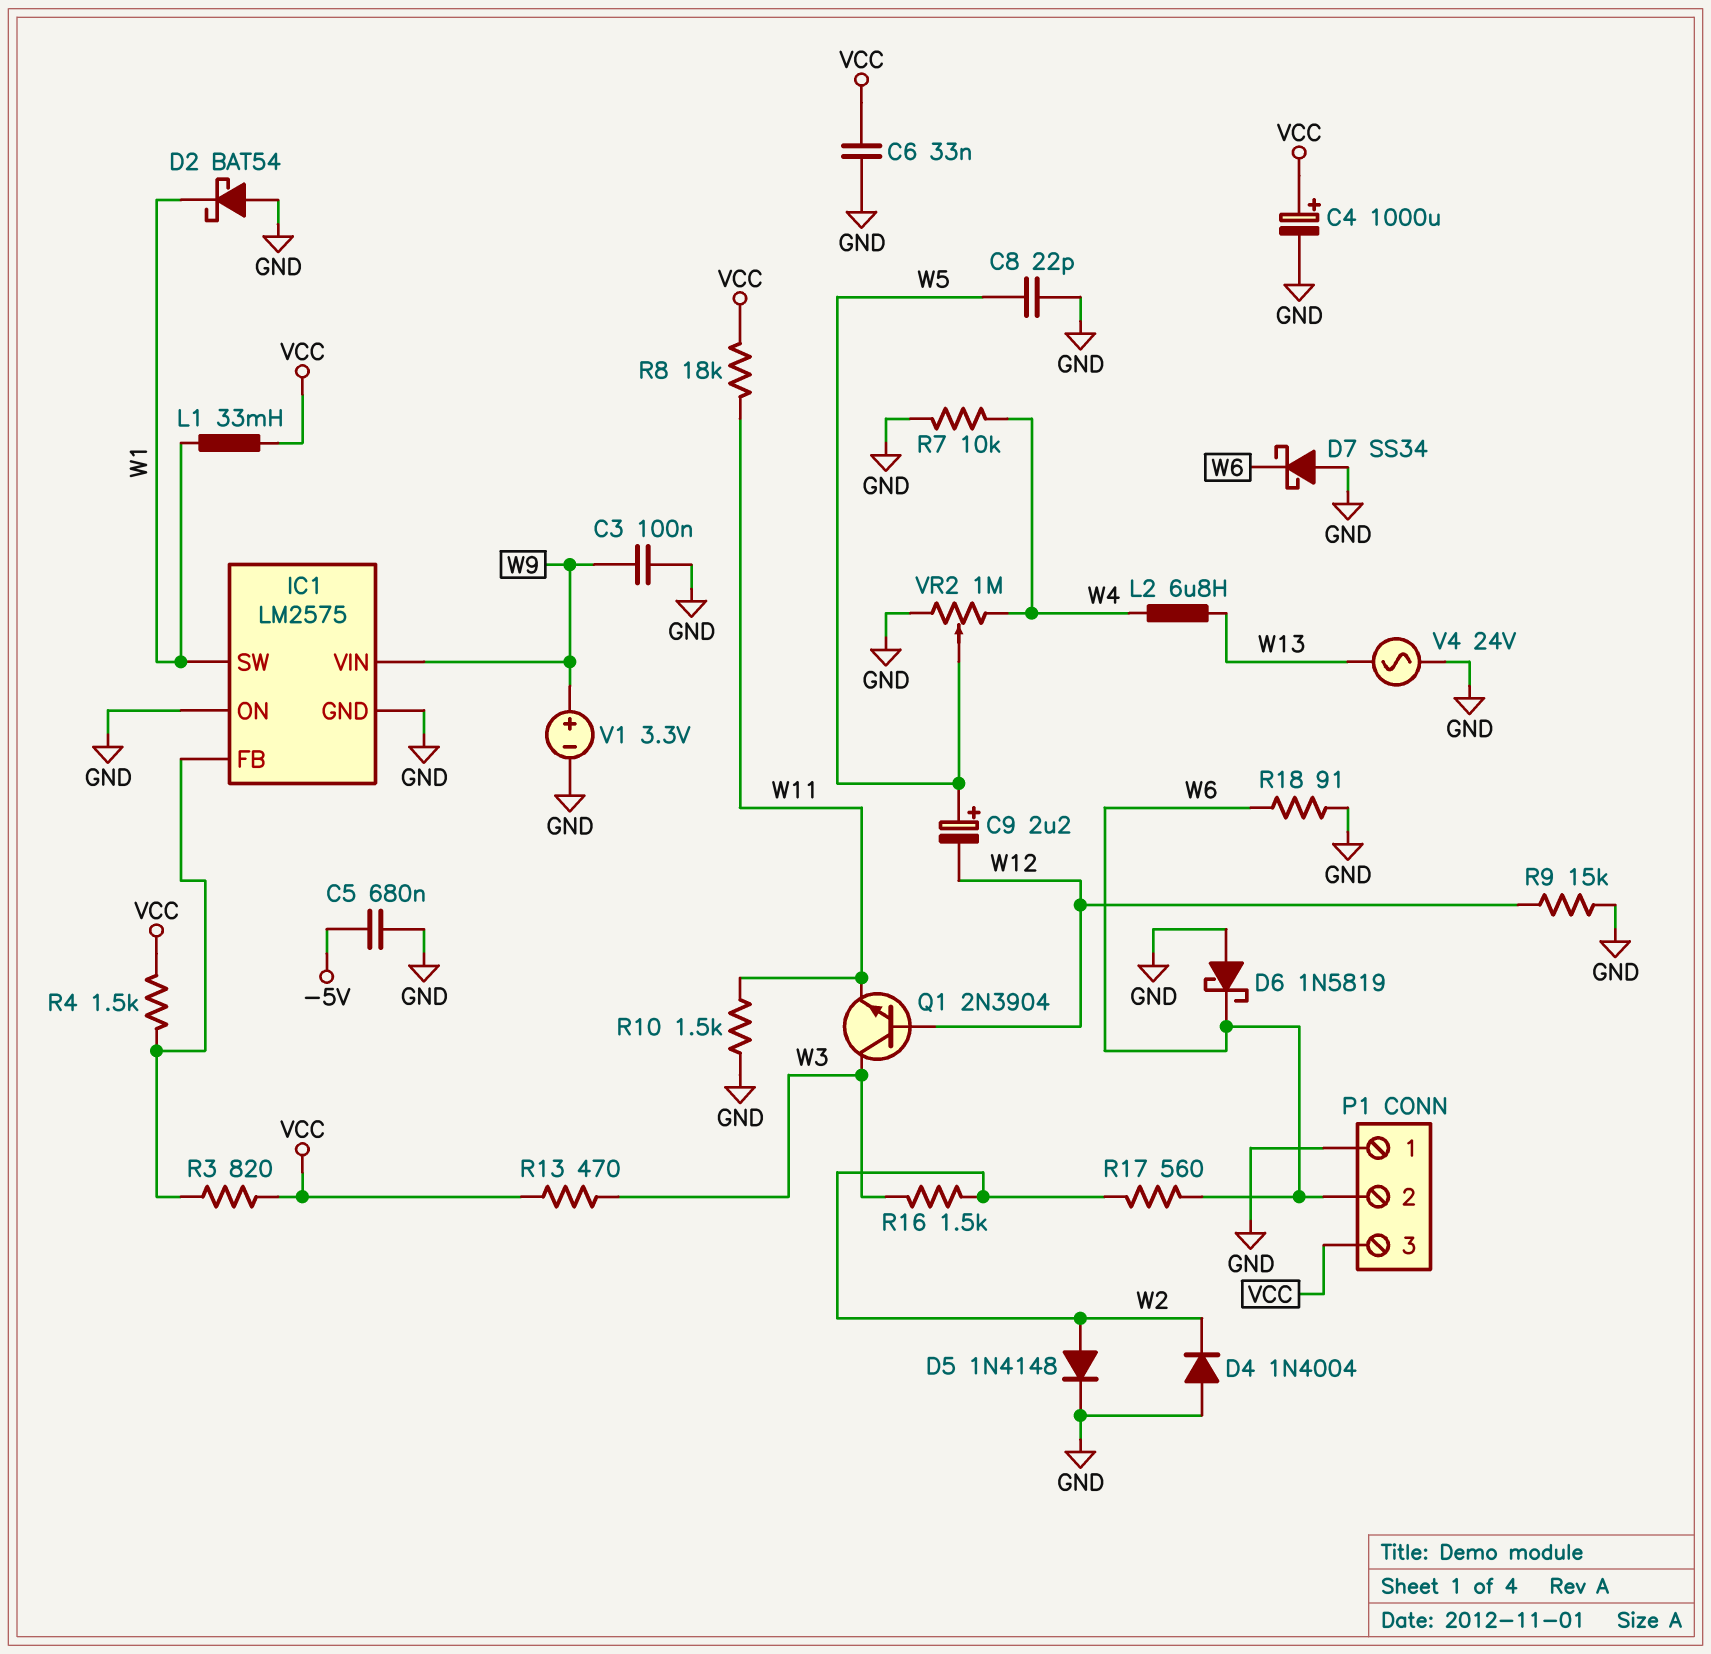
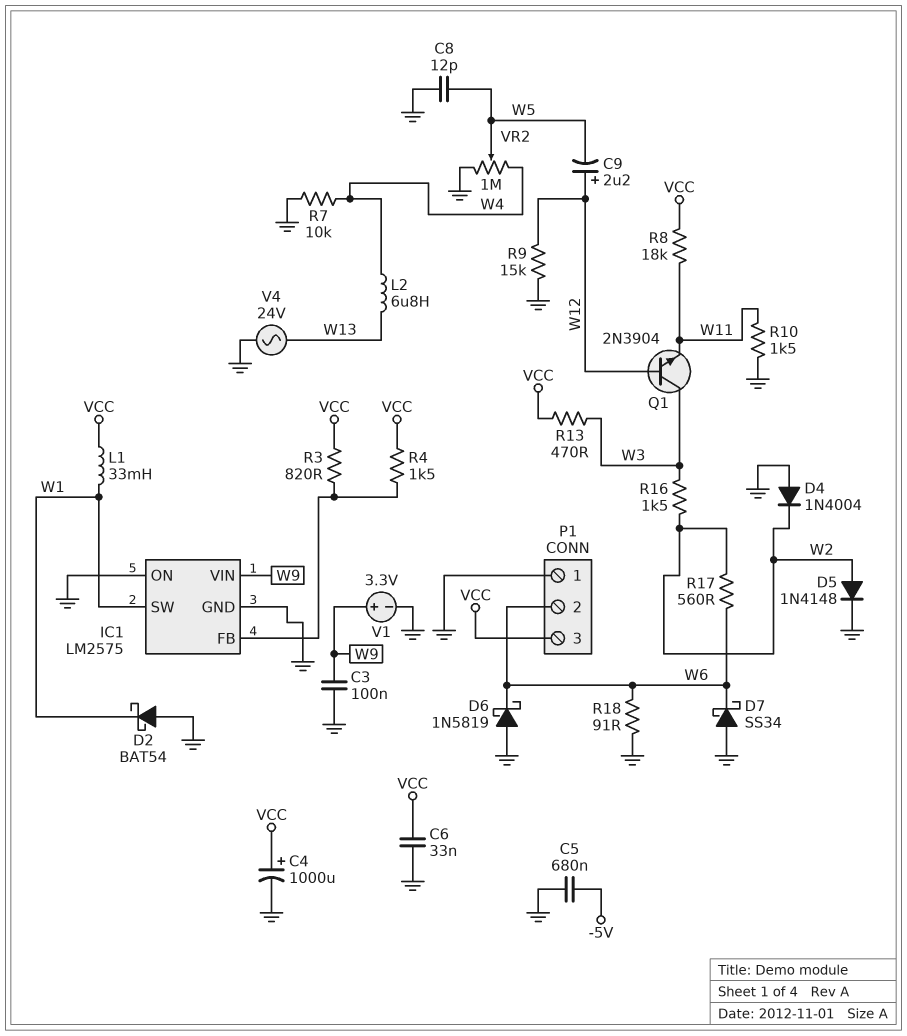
C8: 22pF (GND, W5) -> 12pF (GND, W5)
C9: 2.2uF (plus W5, minus W12) -> 2.2uF (plus W12, minus W5)

